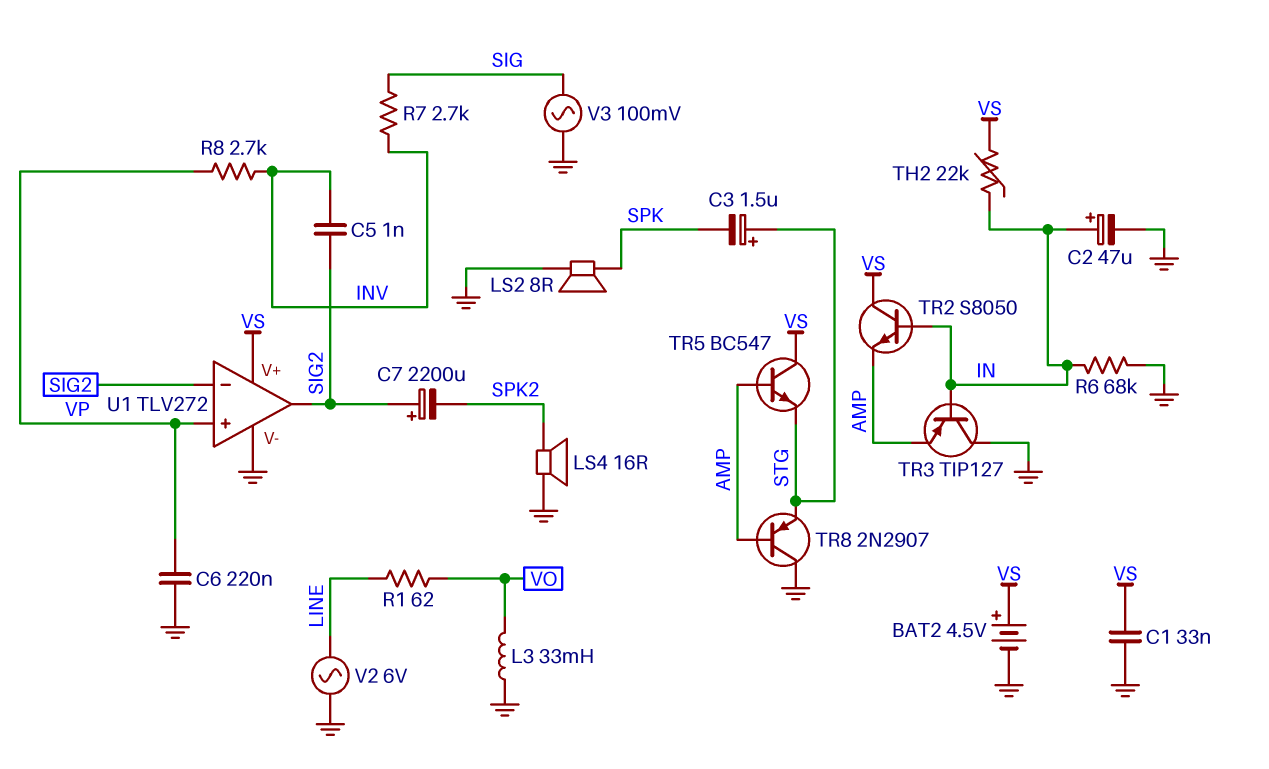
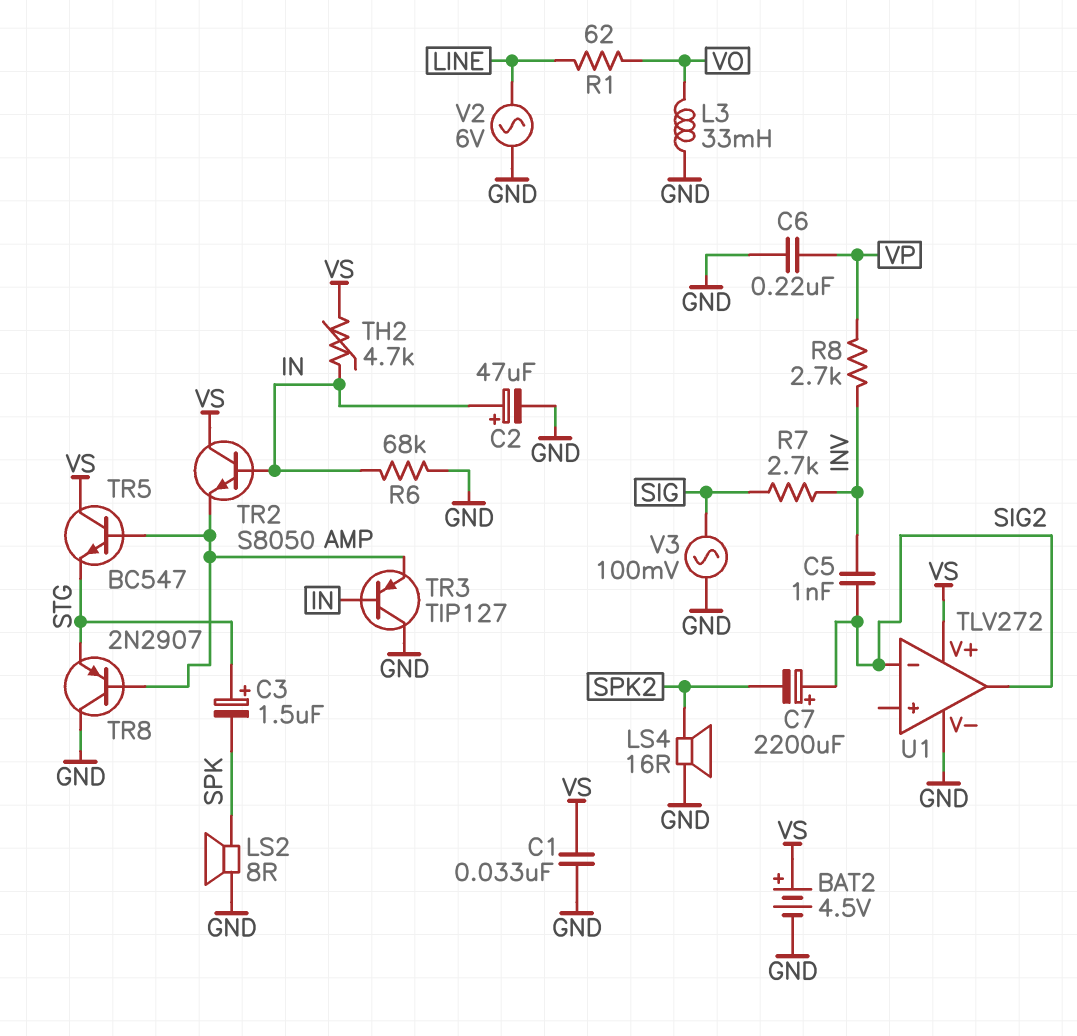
TH2: 22k (IN, VS) -> 4.7k (IN, VS)
U1 pin in+: VP -> none

